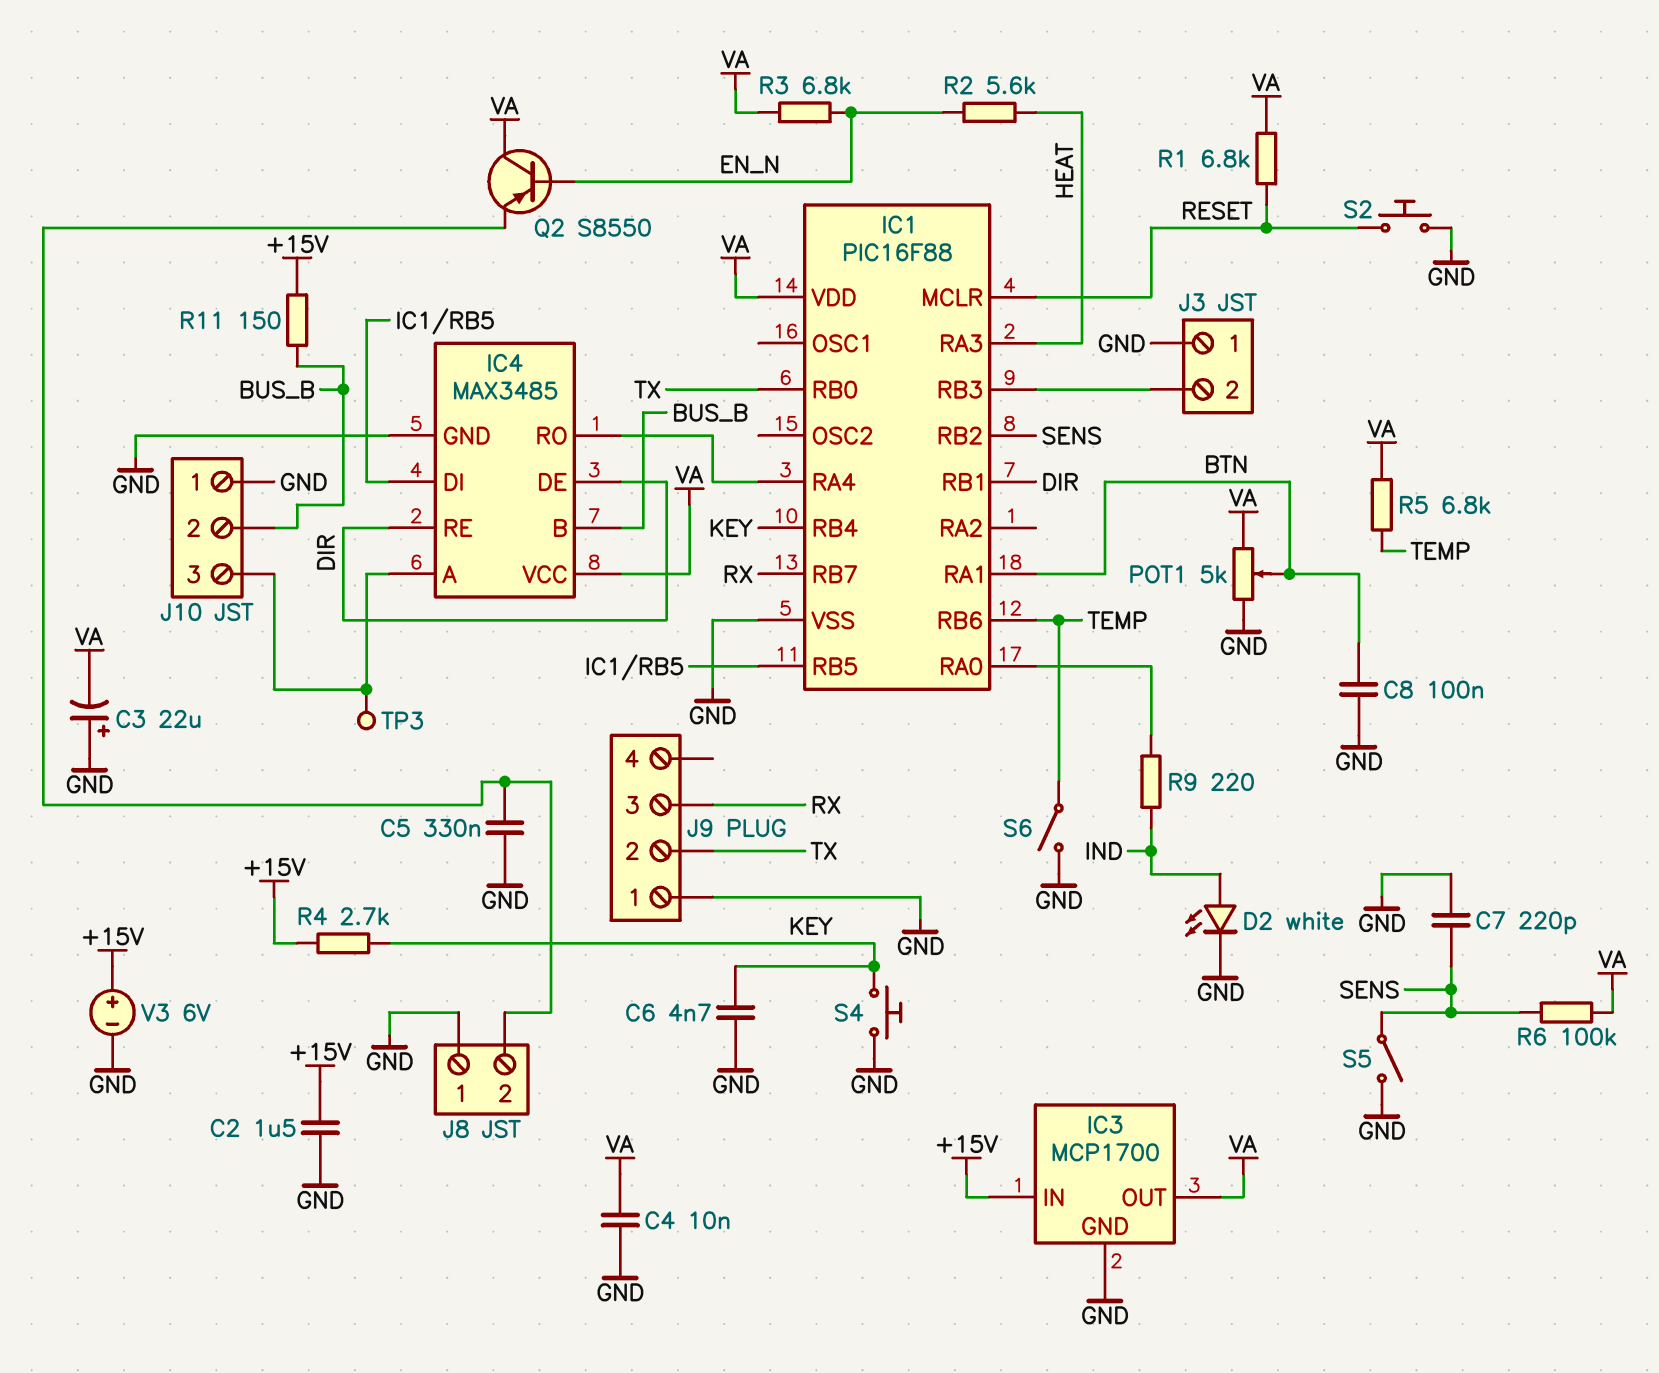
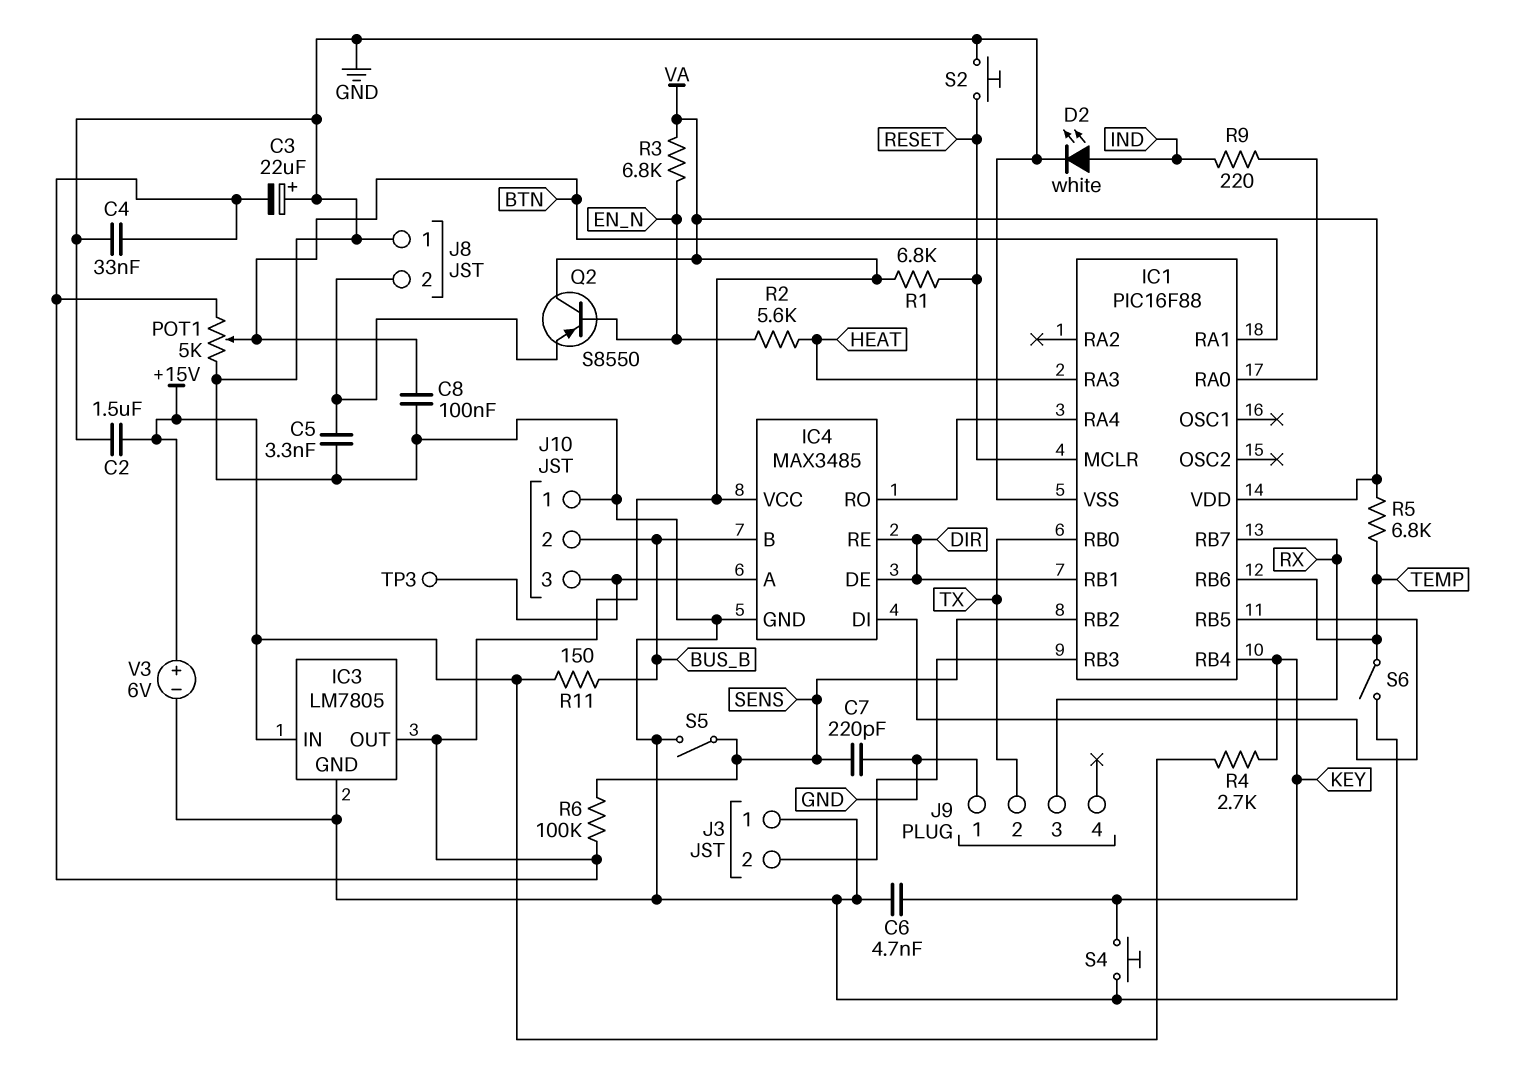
C4: 10nF (GND, VA) -> 33nF (GND, VA)
C5: 330nF (GND, J8/2) -> 3.3nF (GND, J8/2)
IC3: MCP1700 -> LM7805

